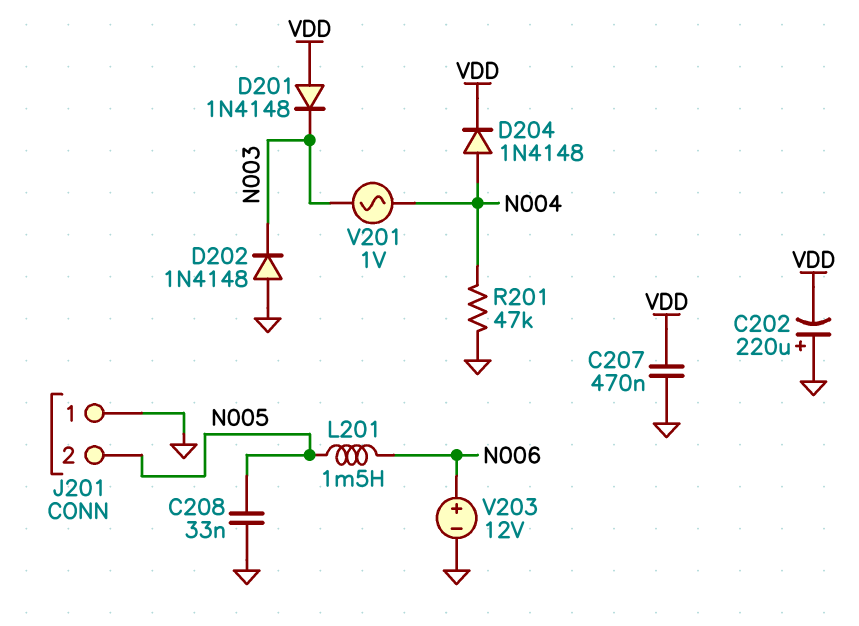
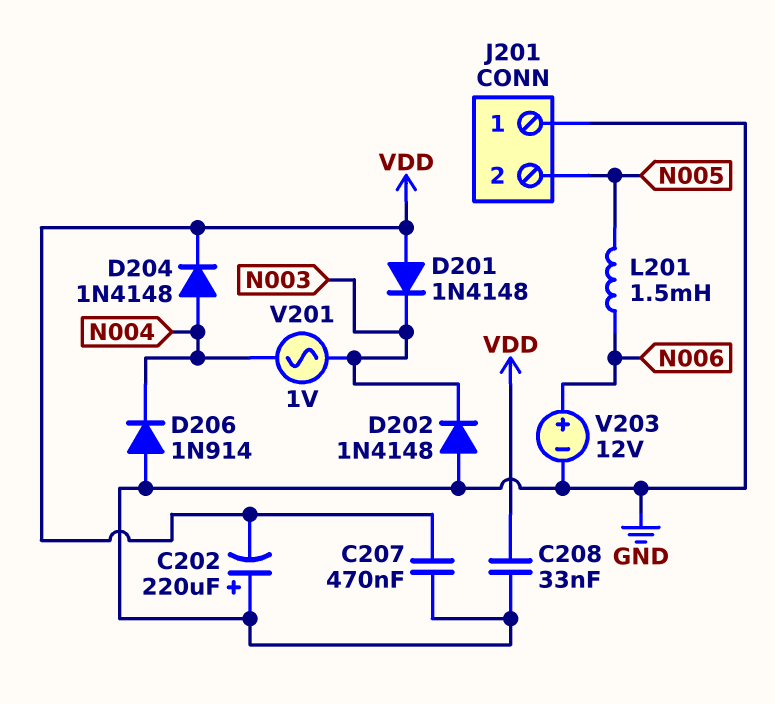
C208: 33nF (GND, N005) -> 33nF (GND, VDD)
D206: none -> diode 1N914 (A GND, K N004)
R201: 47k (GND, N004) -> none

